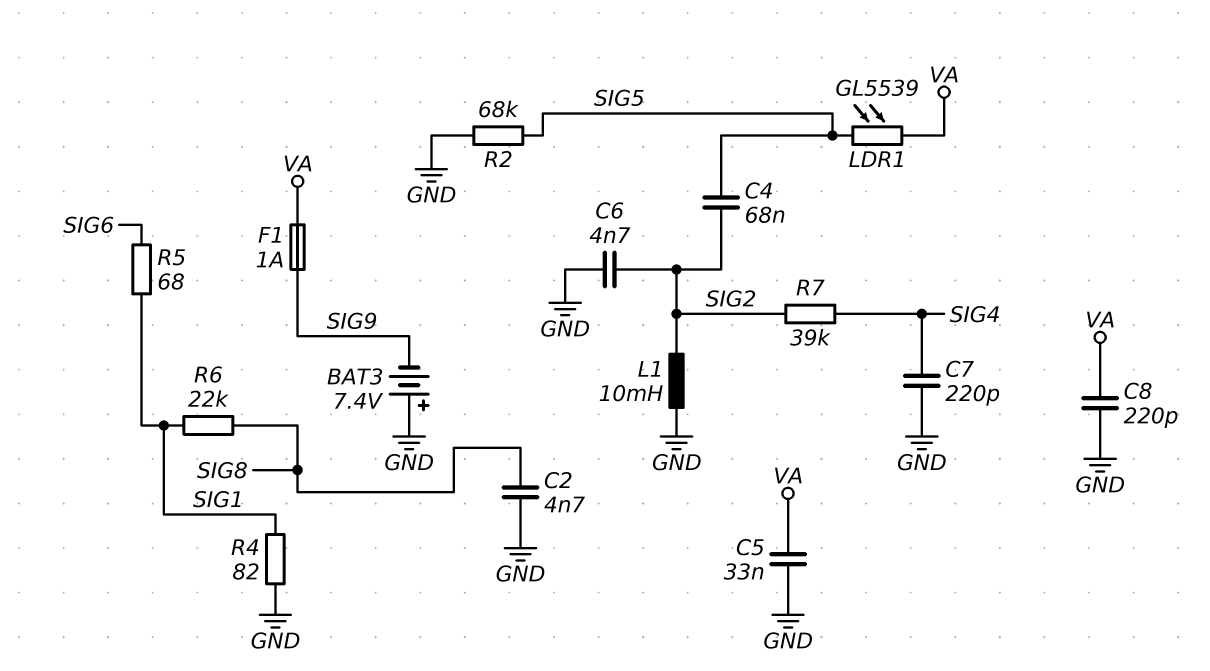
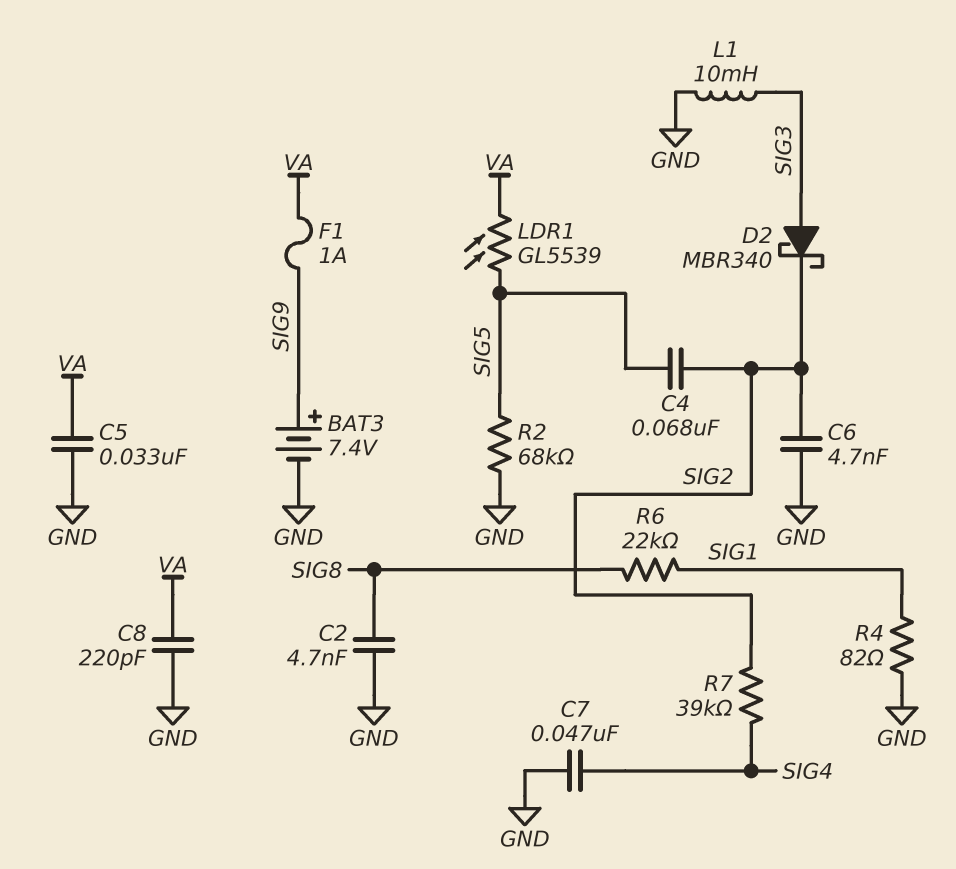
BAT3: 7.4V (plus GND, minus SIG9) -> 7.4V (plus SIG9, minus GND)
C7: 220pF (GND, SIG4) -> 47nF (GND, SIG4)
D2: none -> schottky MBR340 (A SIG3, K SIG2)
L1: 10mH (GND, SIG2) -> 10mH (GND, SIG3)
R5: 68 (SIG1, SIG6) -> none

